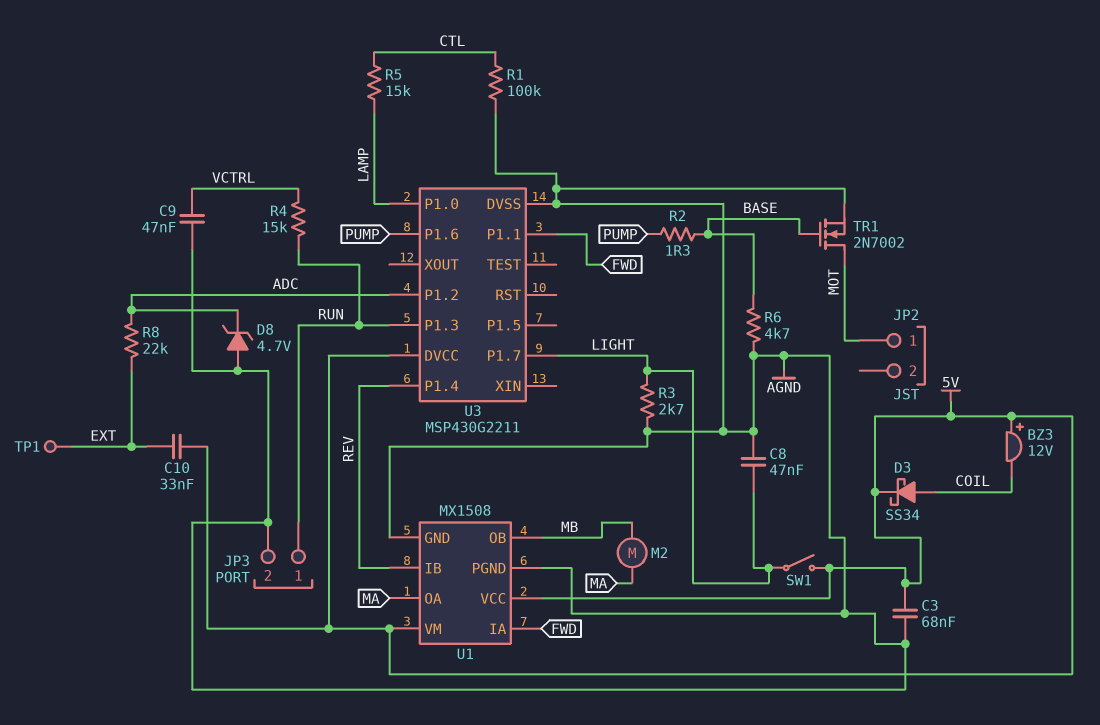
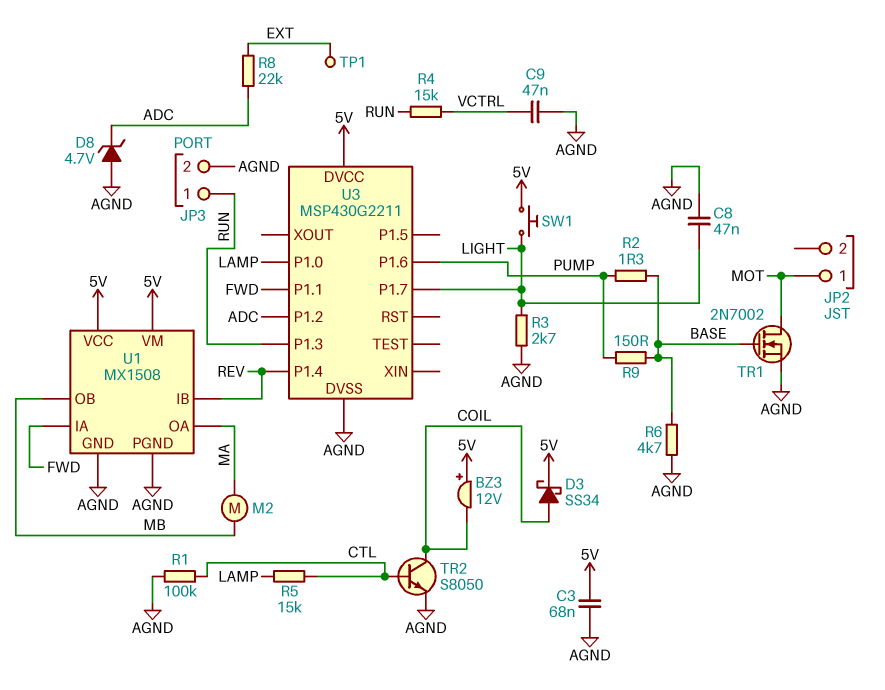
C10: 33nF (5V, EXT) -> none
R9: none -> 150 (BASE, PUMP)
SW1: switch (5V, LIGHT) -> button (5V, LIGHT)
TR2: none -> NPN S8050 (B CTL, C COIL, E AGND)

